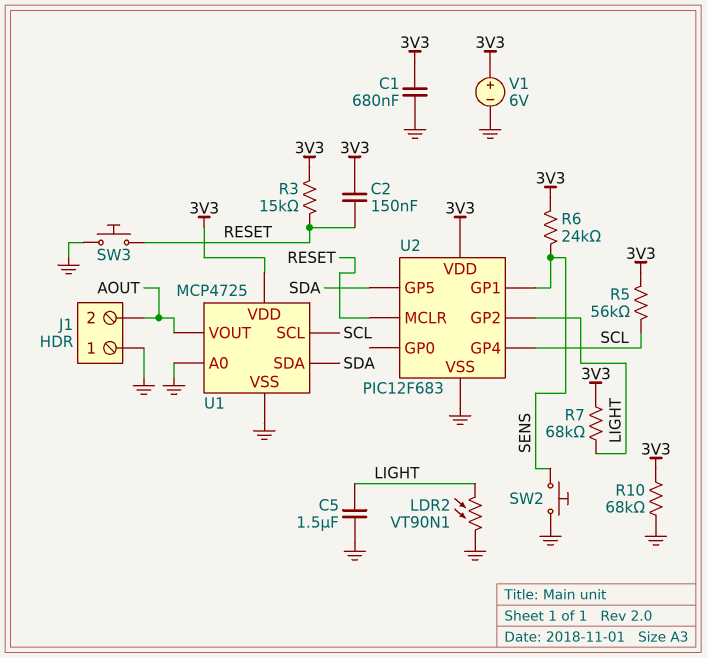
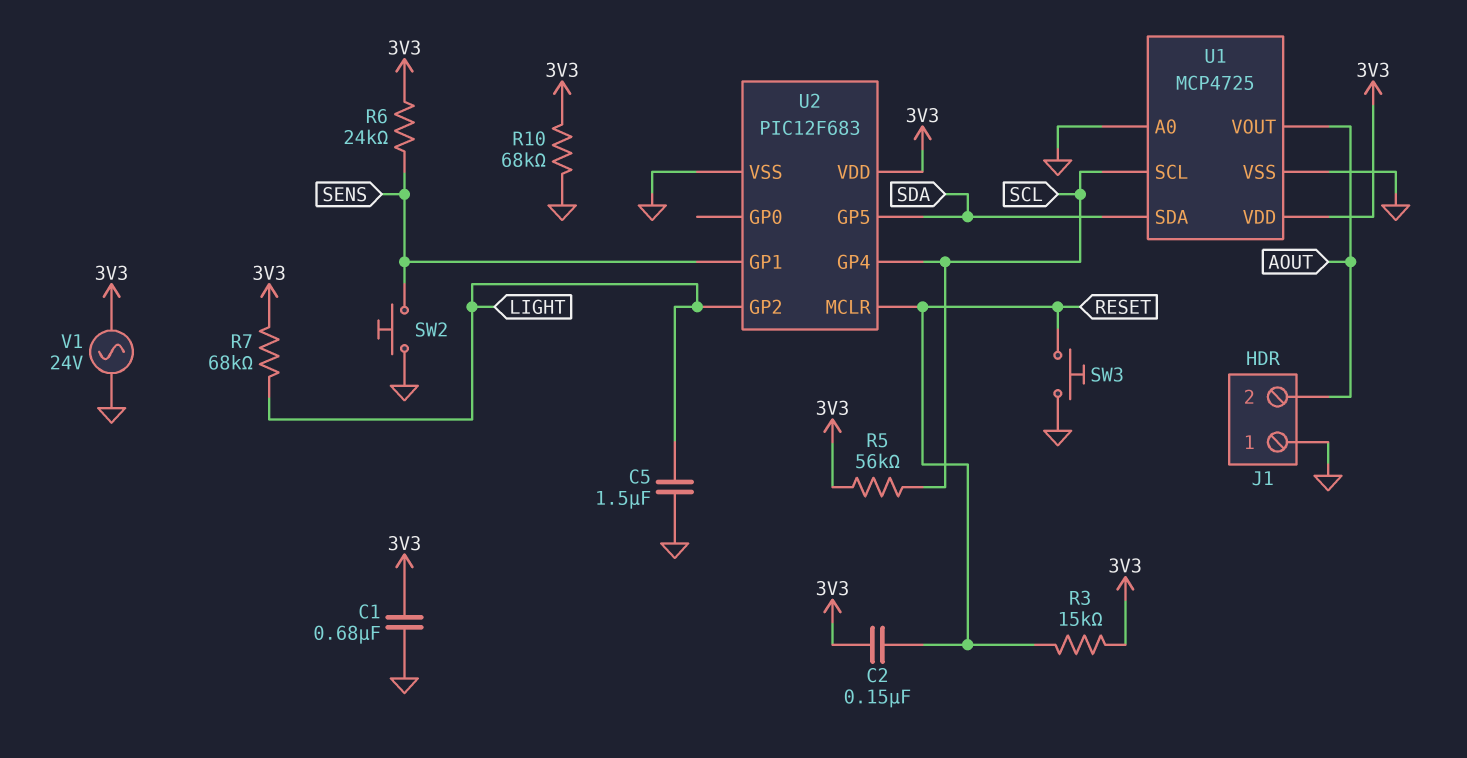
LDR2: VT90N1 (GND, LIGHT) -> none
V1: 6V (plus 3V3, minus GND) -> AC 24V (3V3, GND)

